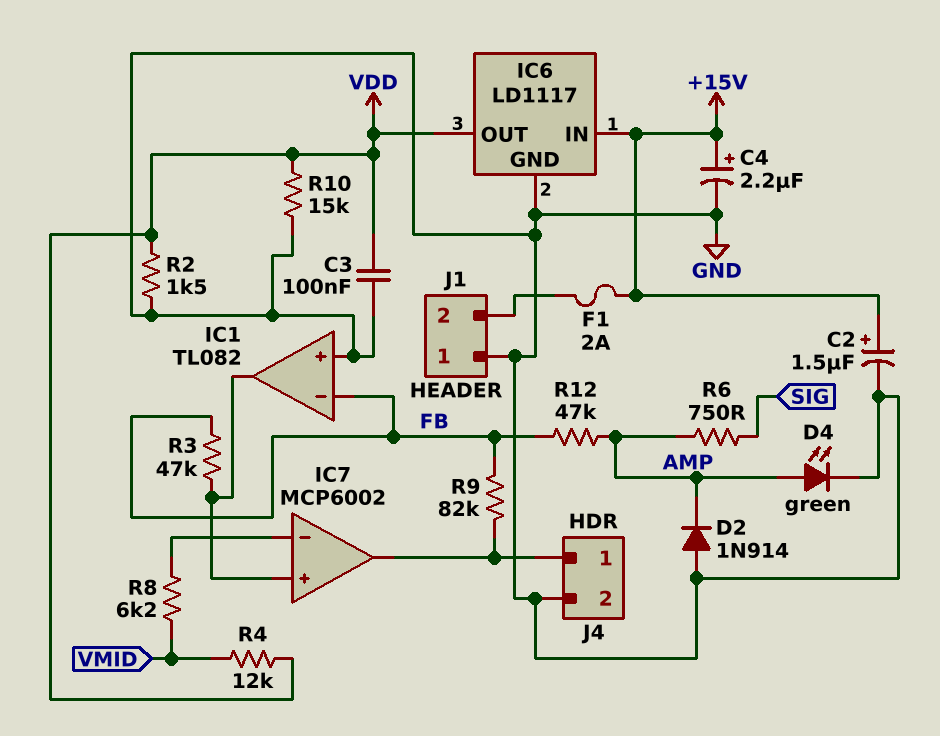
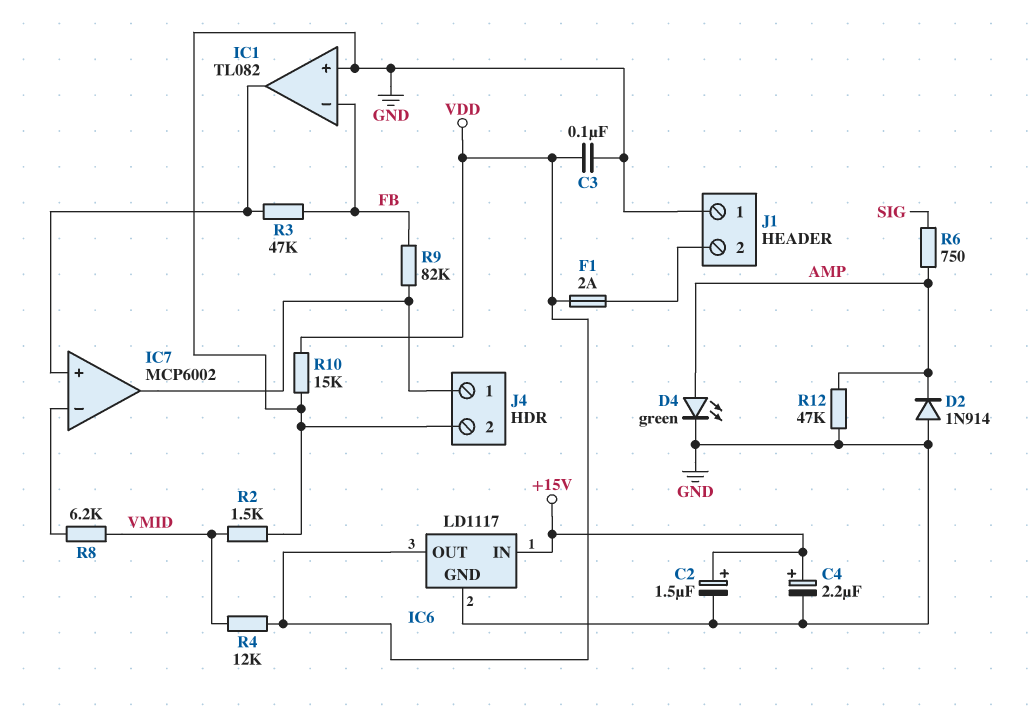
F1: 2A (+15V, J1/2) -> 2A (J1/2, VDD)
R2: 1.5k (GND, VDD) -> 1.5k (GND, VMID)
R12: 47k (AMP, FB) -> 47k (AMP, GND)

